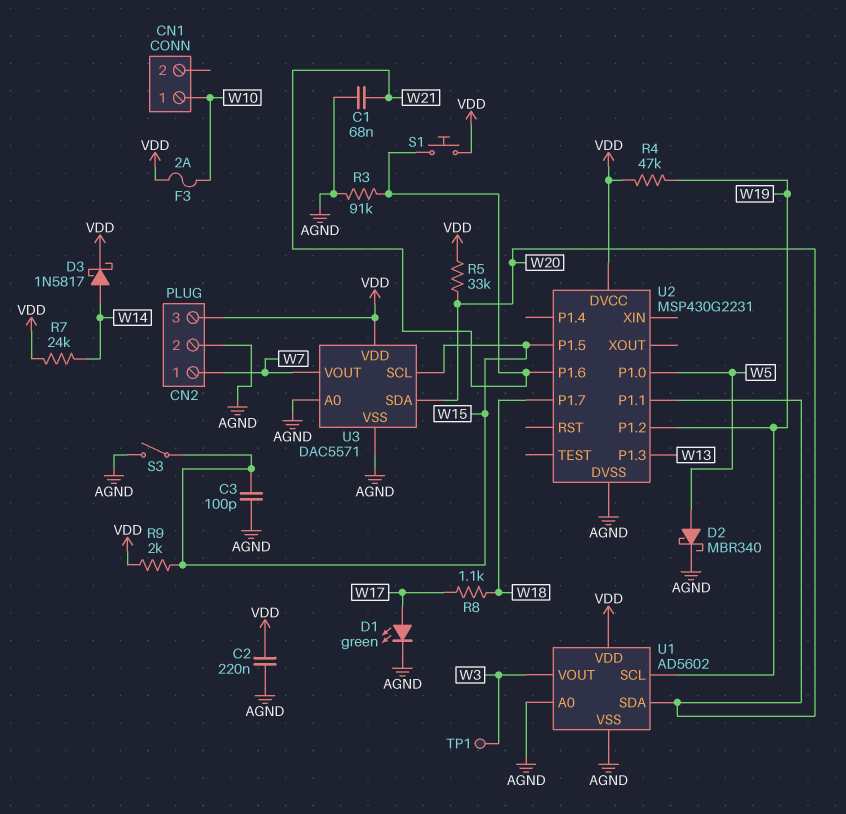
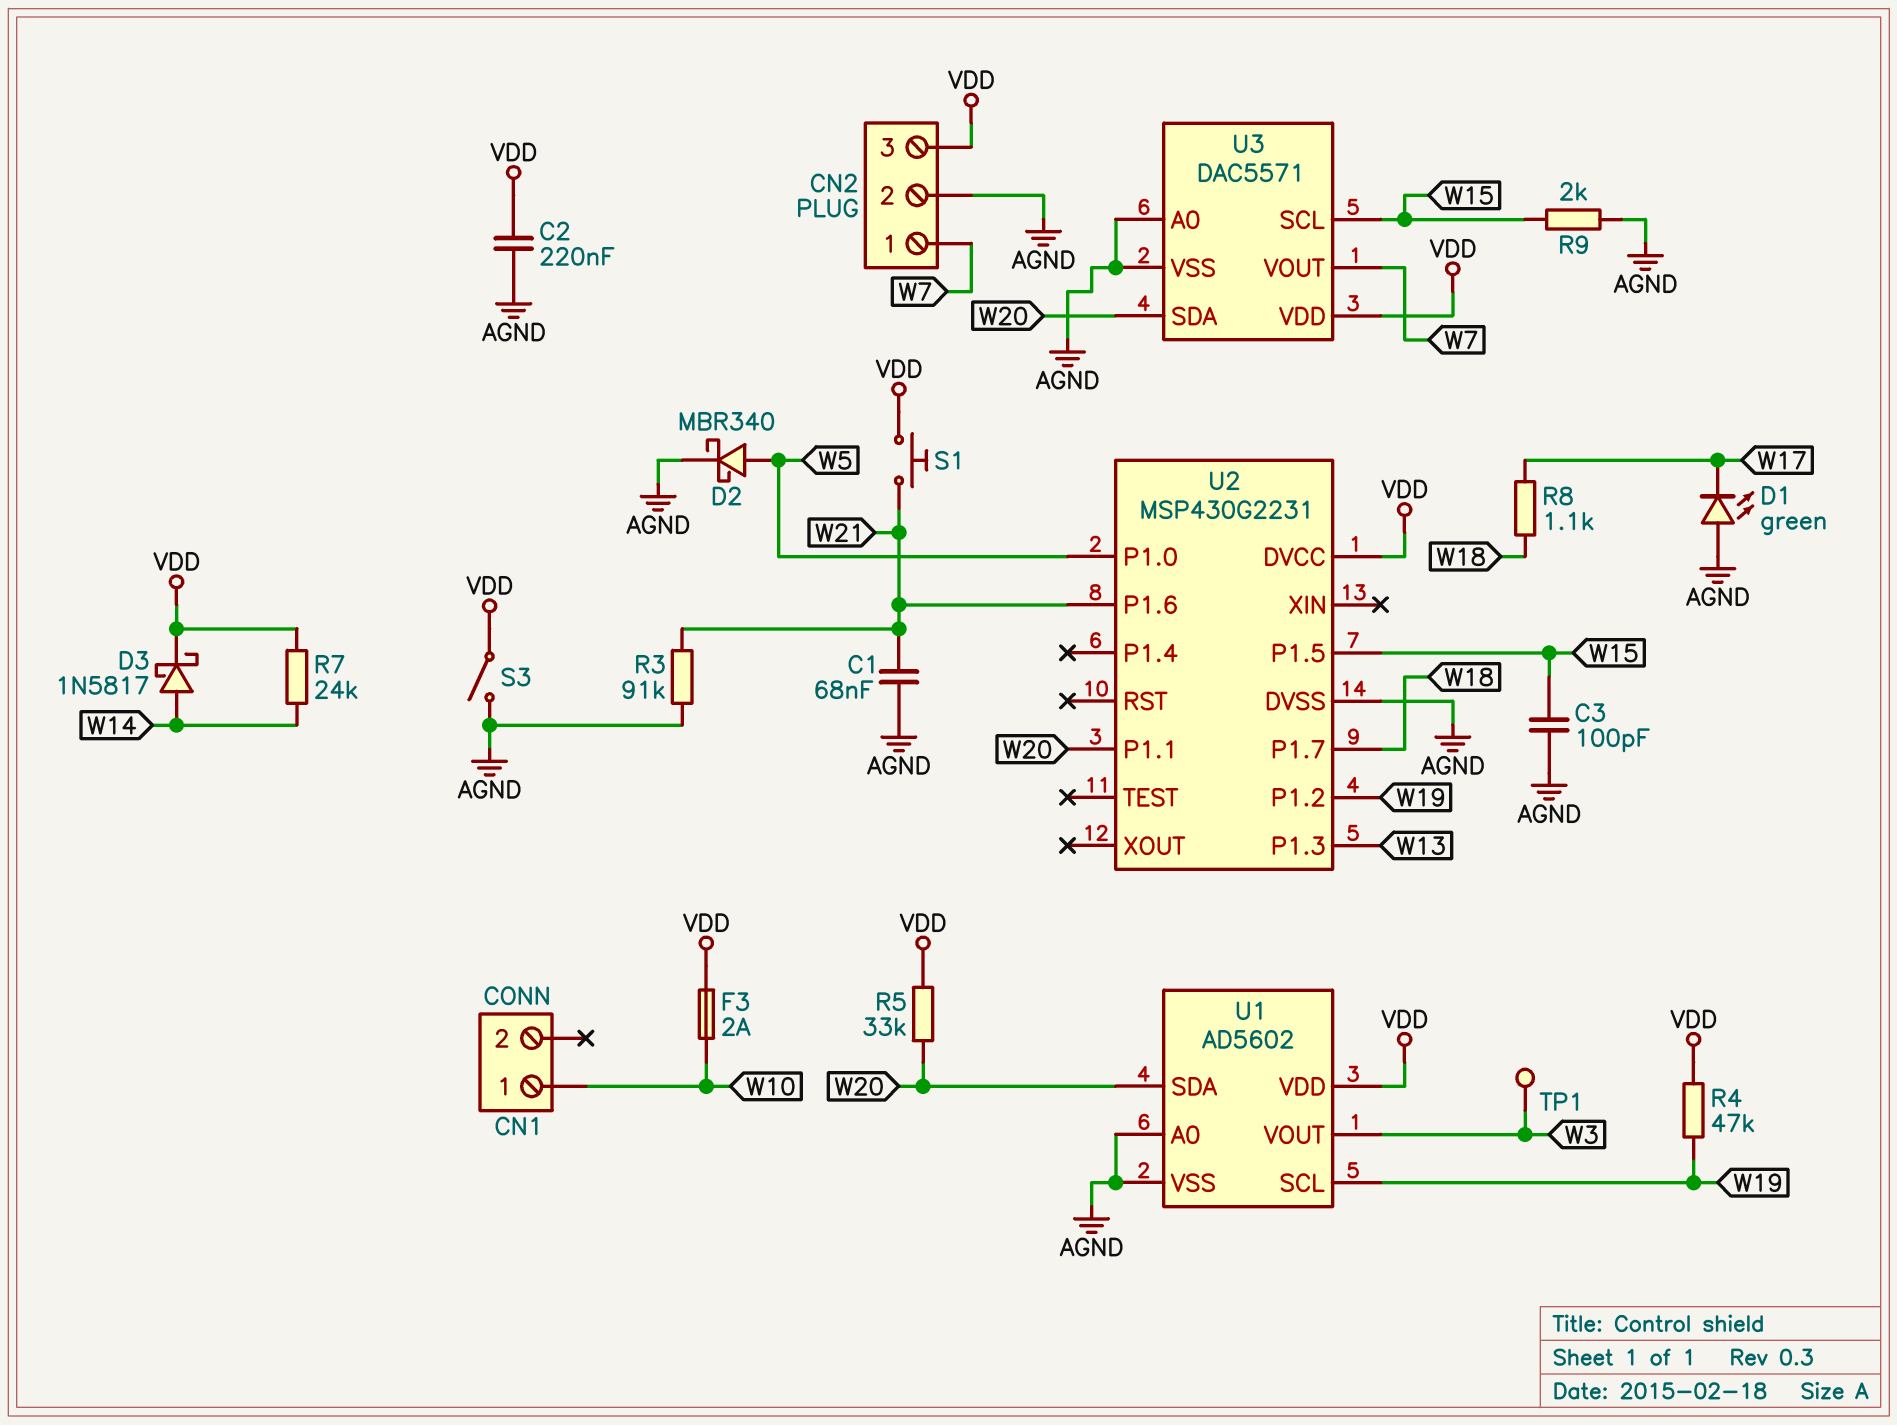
D1: LED green (A W17, K AGND) -> LED green (A AGND, K W17)
R9: 2k (VDD, W15) -> 2k (AGND, W15)
S3: switch (AGND, W15) -> switch (AGND, VDD)

